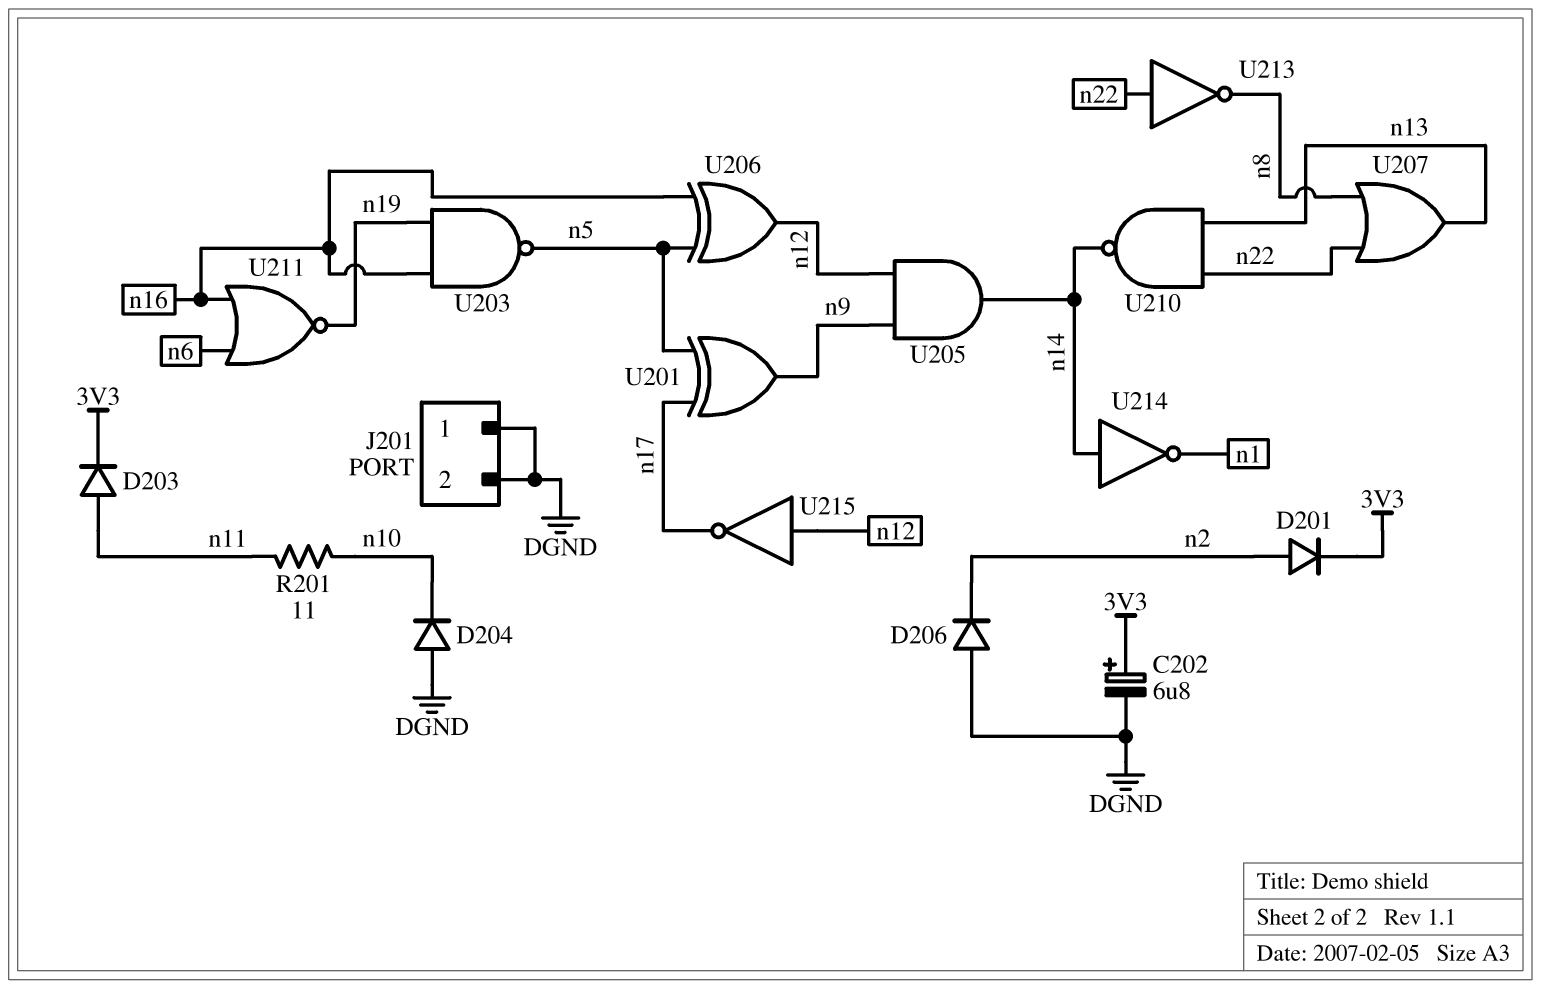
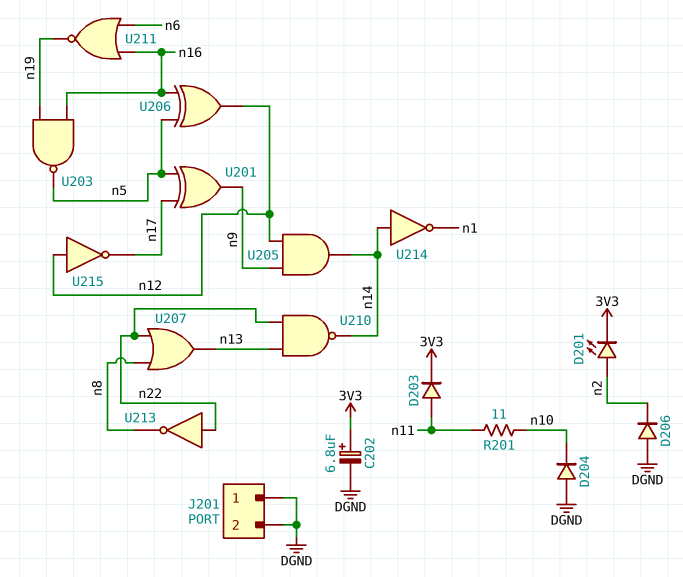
D201: diode (A n2, K 3V3) -> LED (A n2, K 3V3)

